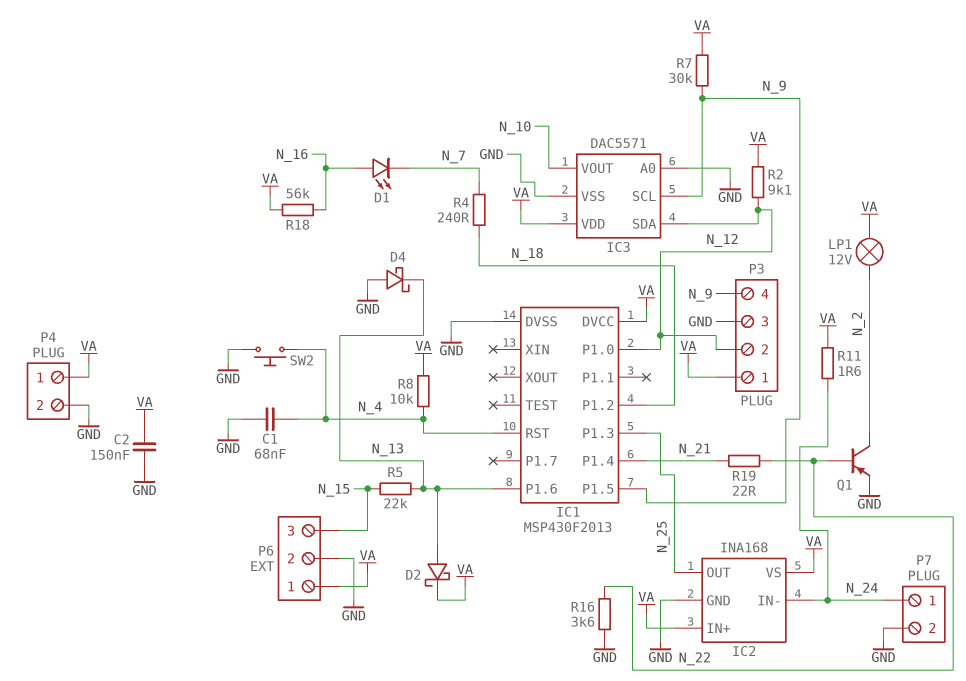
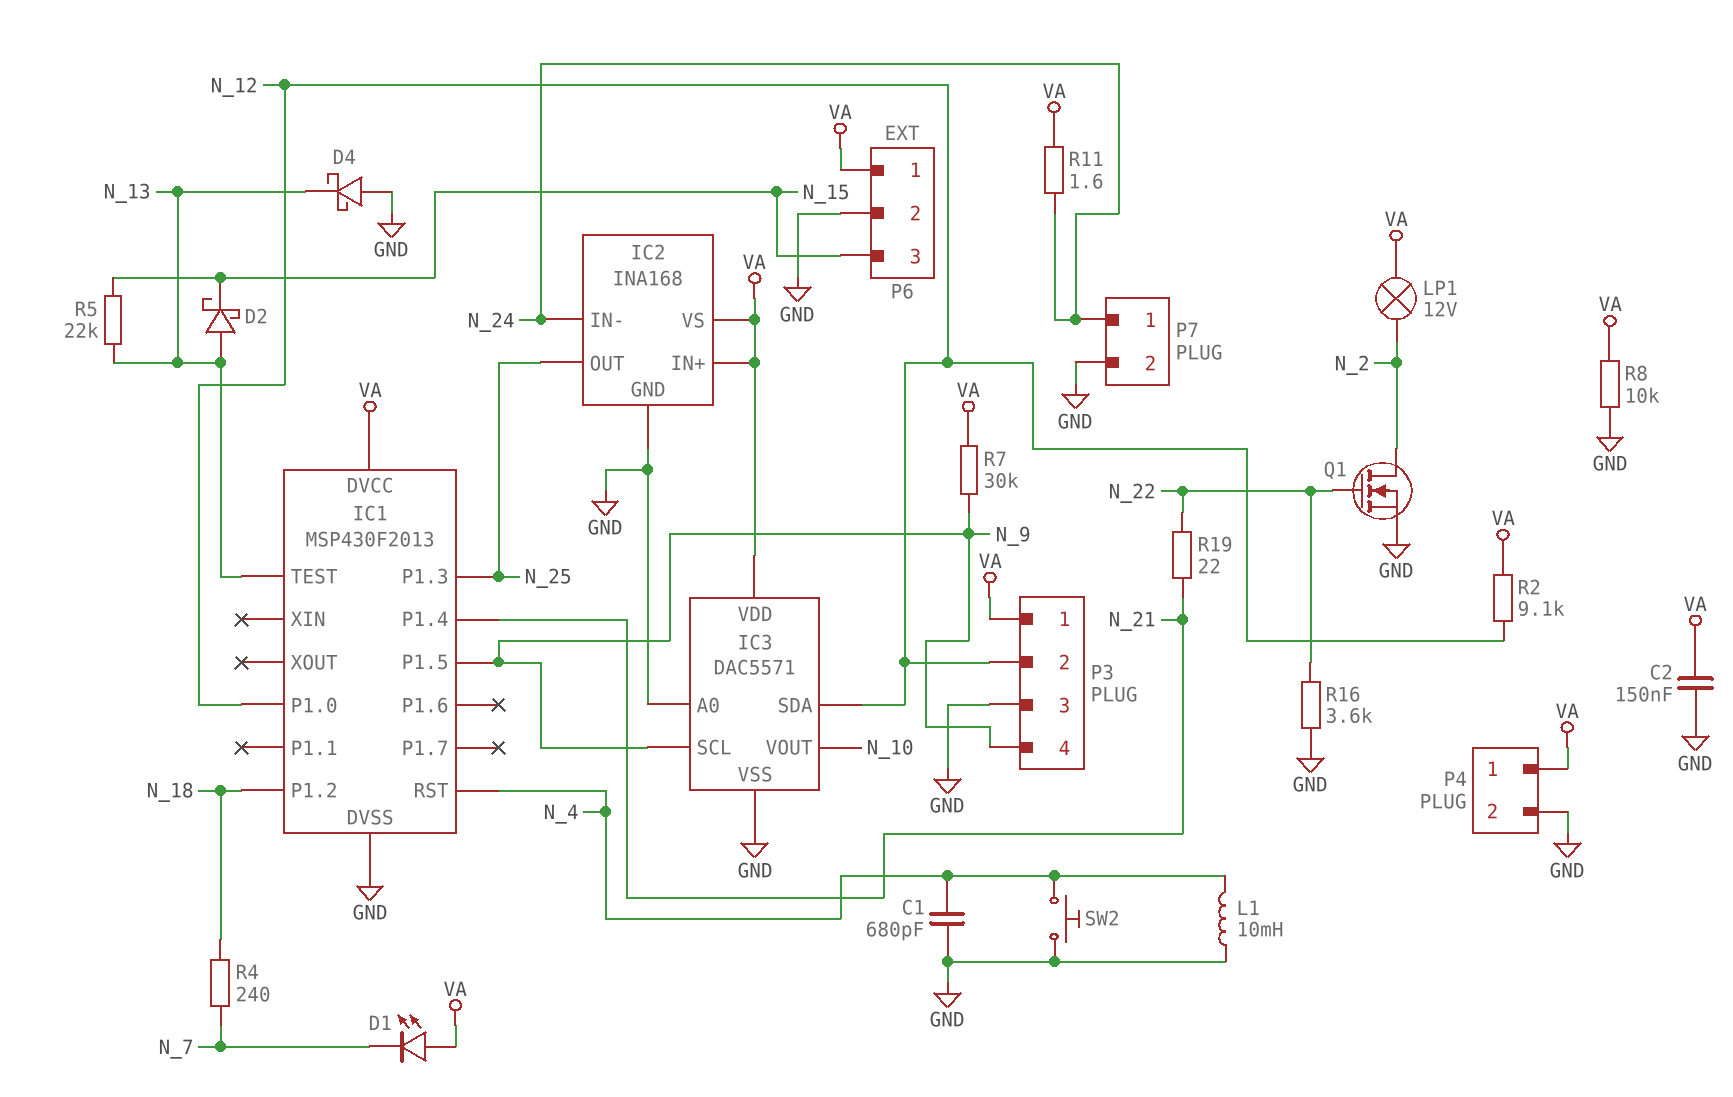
C1: 68nF (GND, N_4) -> 680pF (GND, N_4)
D1: LED (A N_16, K N_7) -> LED (A VA, K N_7)
D2: schottky (A N_13, K VA) -> schottky (A N_13, K N_15)
IC1 pin P1.6: N_13 -> none
IC1 pin TEST: none -> N_13
L1: none -> 10mH (GND, N_4)
Q1: PNP (B N_22, C N_2, E GND) -> NMOS (G N_22, D N_2, S GND)
R8: 10k (N_4, VA) -> 10k (GND, VA)
R18: 56k (N_16, VA) -> none

